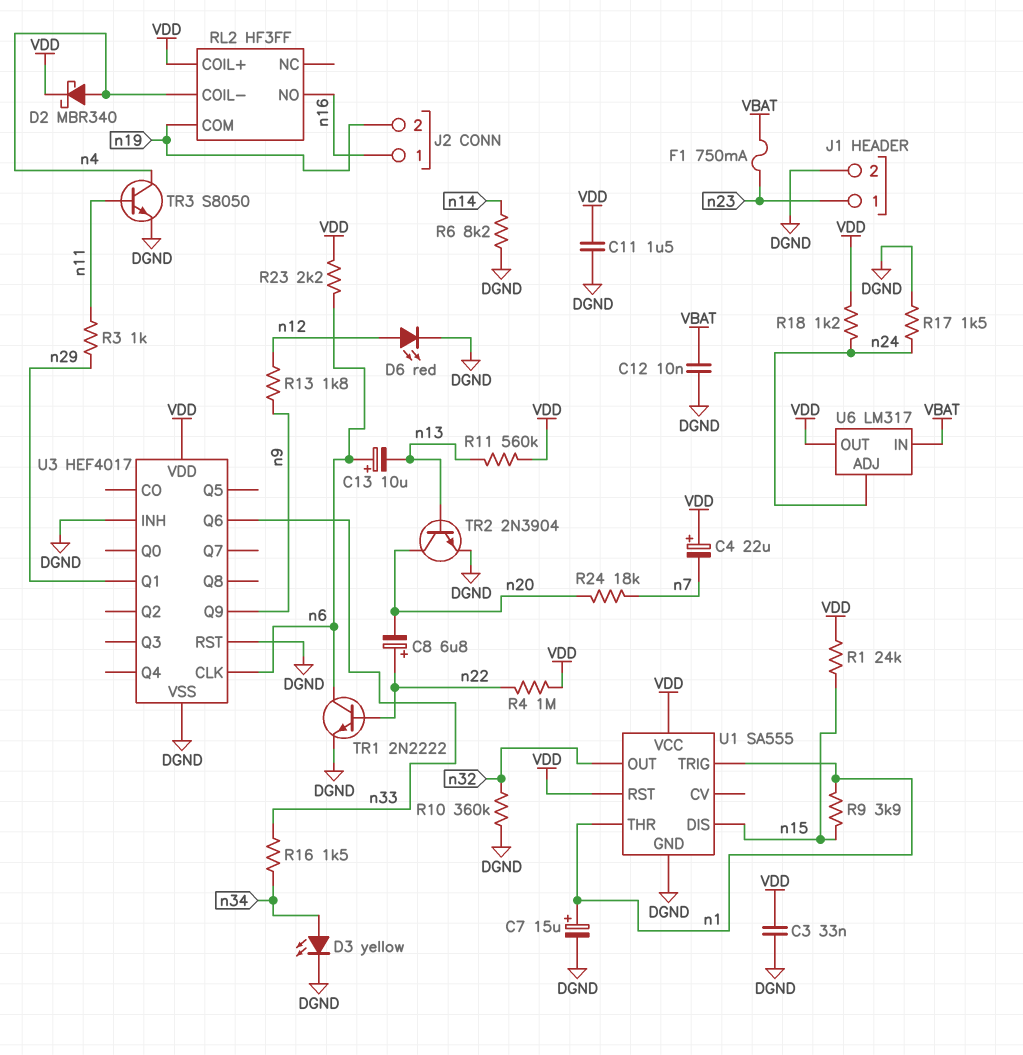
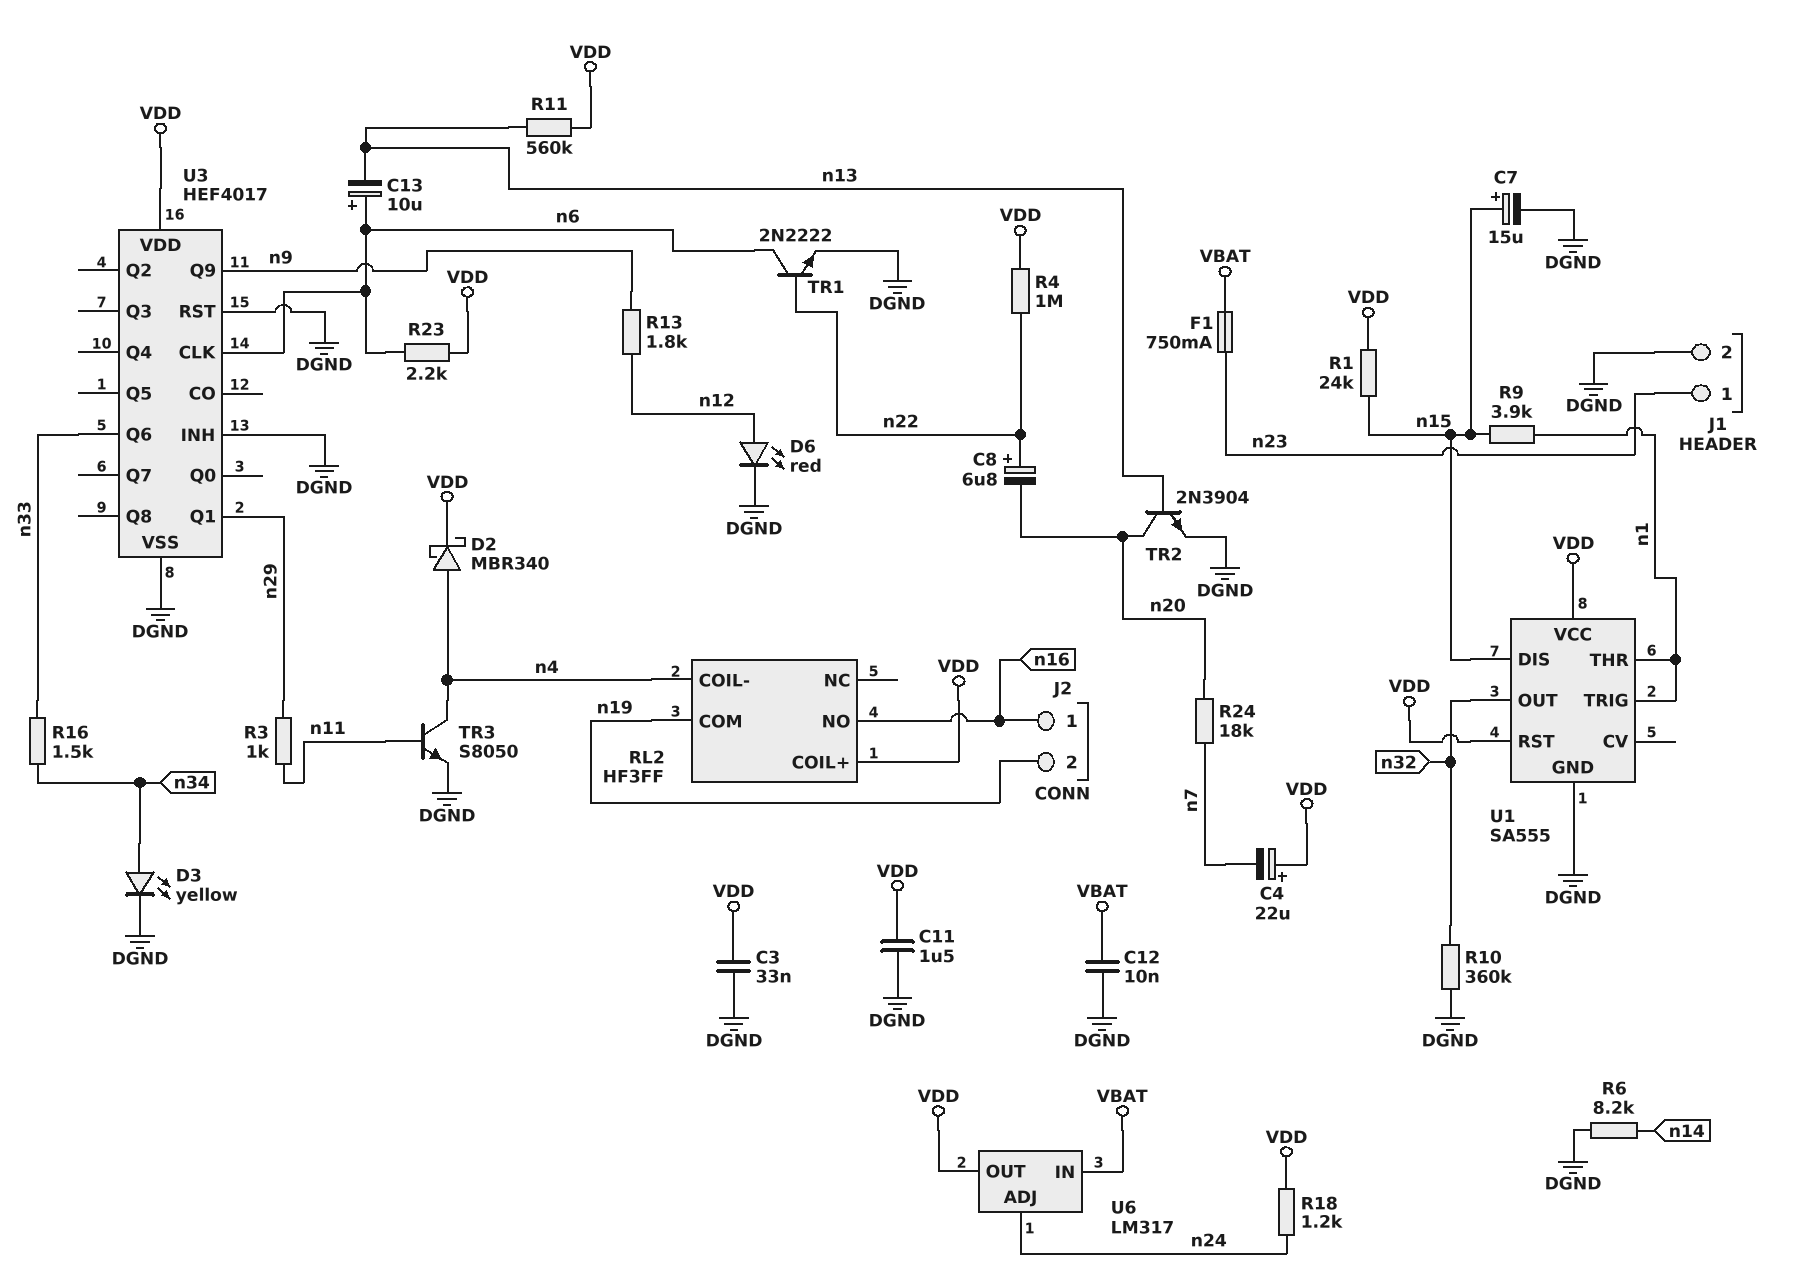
C7: 15uF (plus n1, minus DGND) -> 15uF (plus n15, minus DGND)
R17: 1.5k (DGND, n24) -> none

